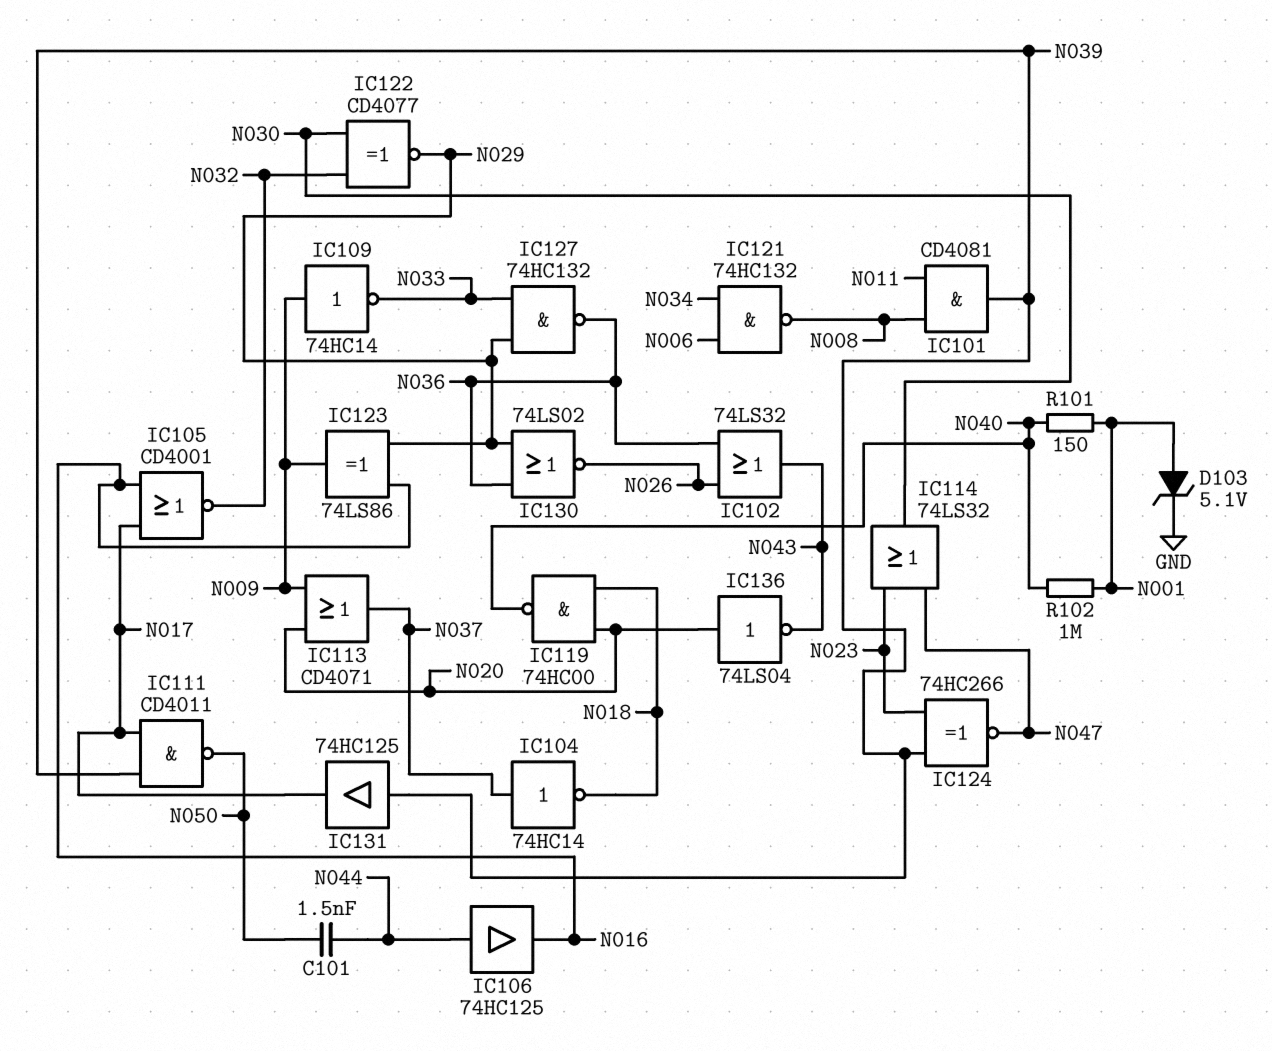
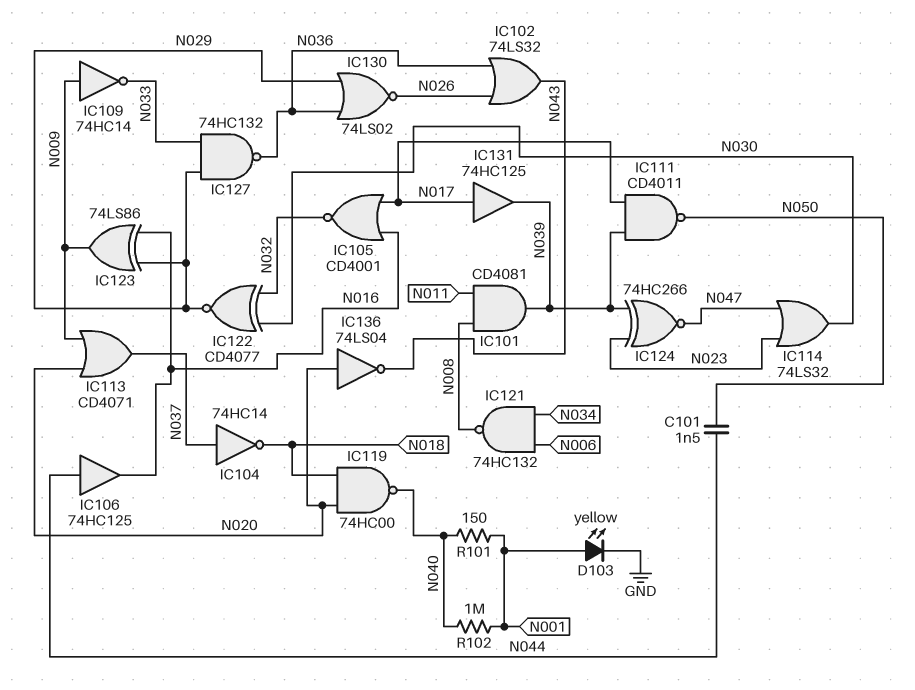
D103: zener 5.1V (A N001, K GND) -> LED yellow (A N001, K GND)
IC131: buffer 74HC125 (in N039, out N017) -> buffer 74HC125 (in N017, out N039)

